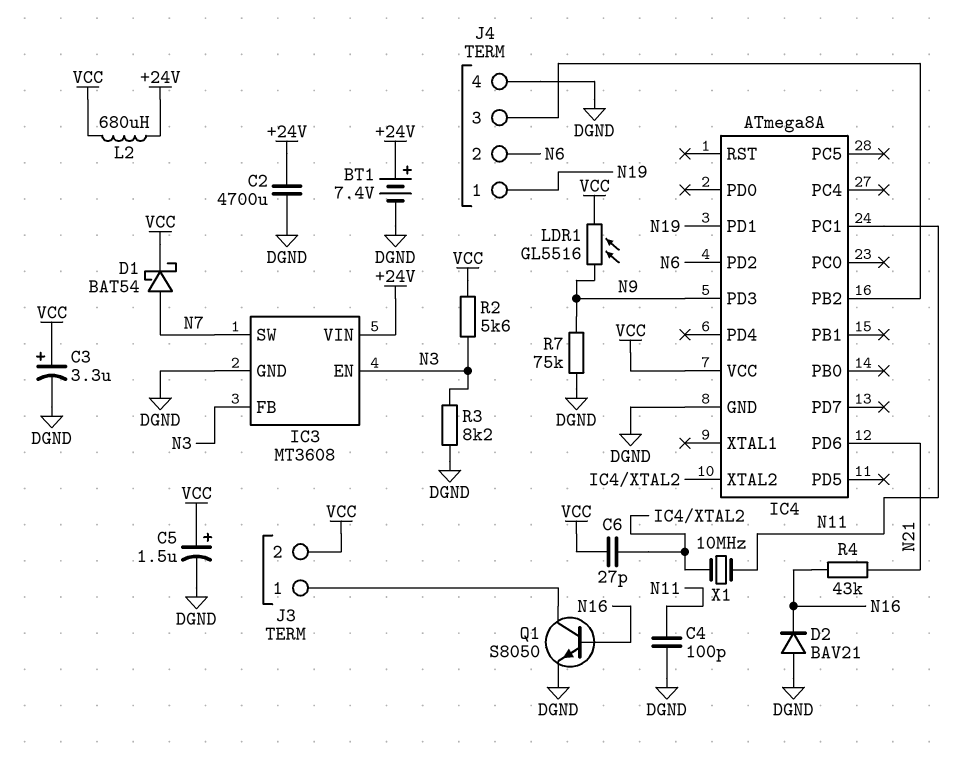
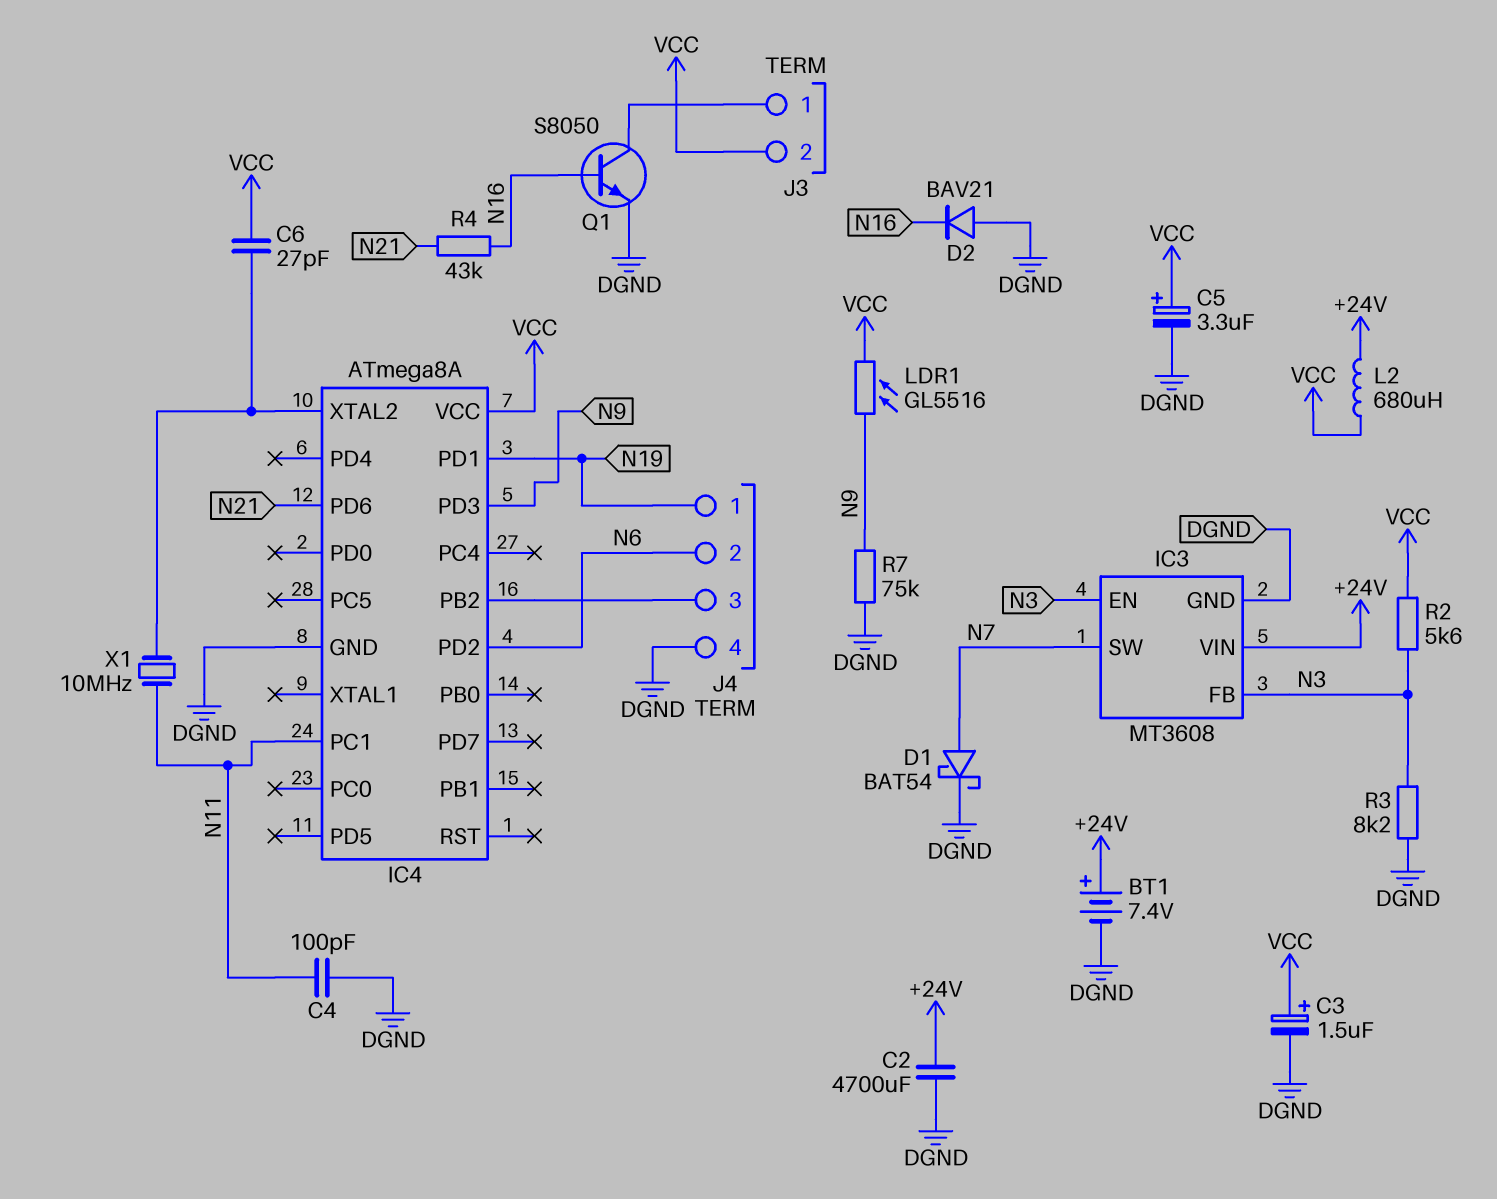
C3: 3.3uF (plus VCC, minus DGND) -> 1.5uF (plus VCC, minus DGND)
C5: 1.5uF (plus VCC, minus DGND) -> 3.3uF (plus VCC, minus DGND)
D1: schottky BAT54 (A N7, K VCC) -> schottky BAT54 (A N7, K DGND)

